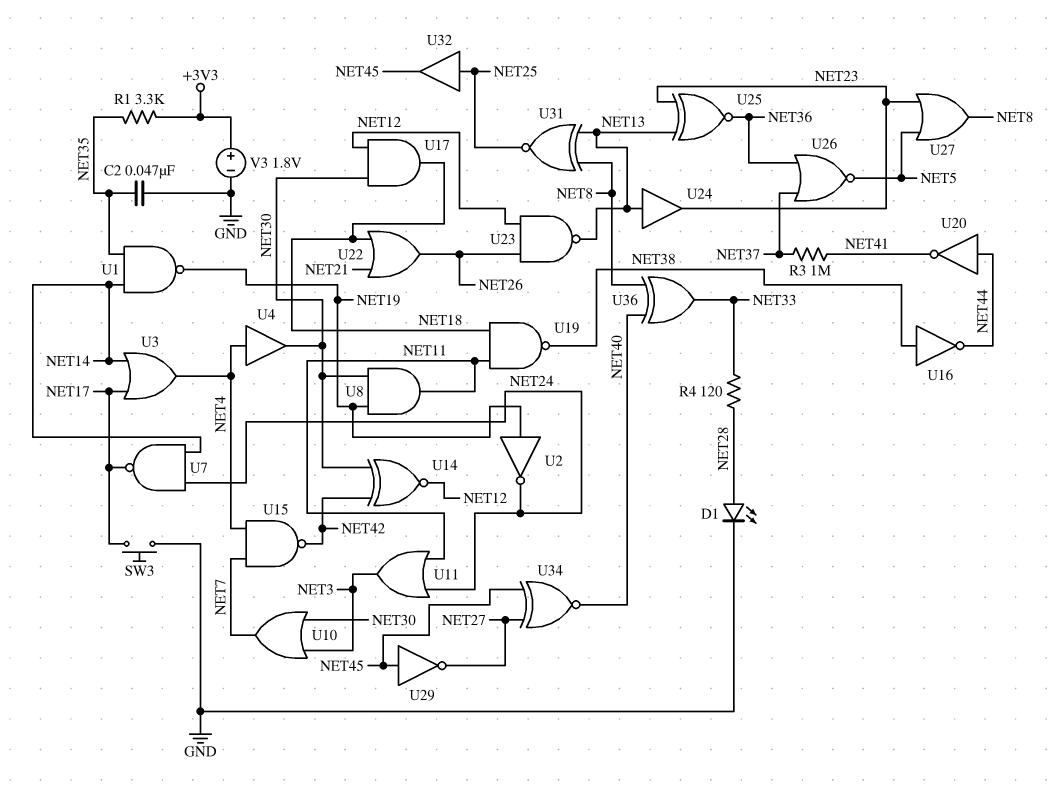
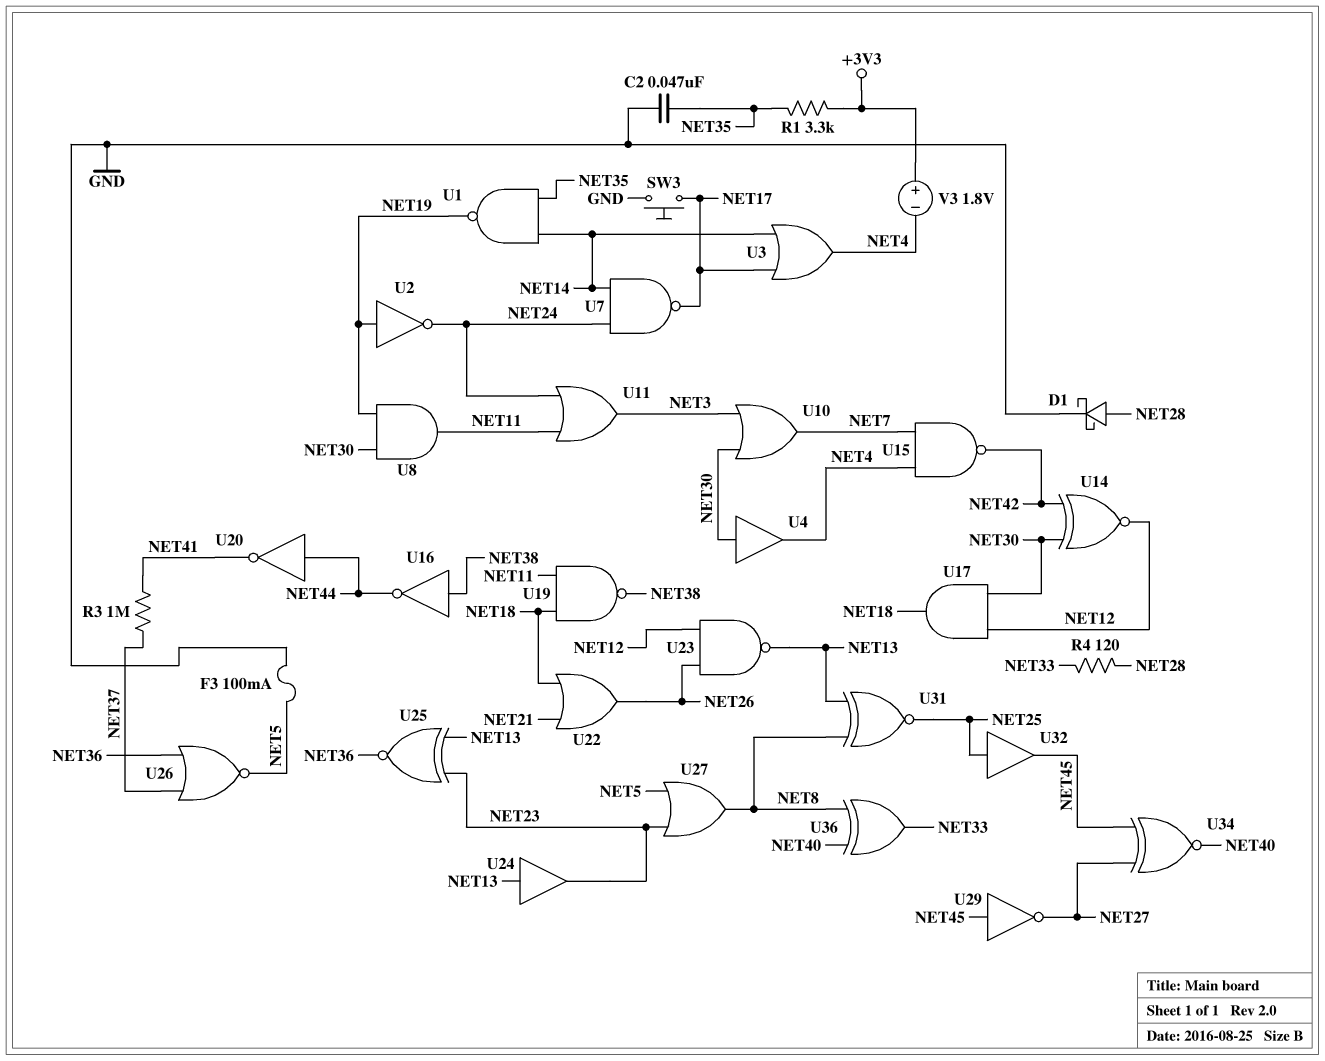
D1: LED (A NET28, K GND) -> schottky (A NET28, K GND)
F3: none -> 100mA (GND, NET5)
U4: buffer (in NET4, out NET30) -> buffer (in NET30, out NET4)
V3: 1.8V (plus +3V3, minus GND) -> 1.8V (plus +3V3, minus NET4)

